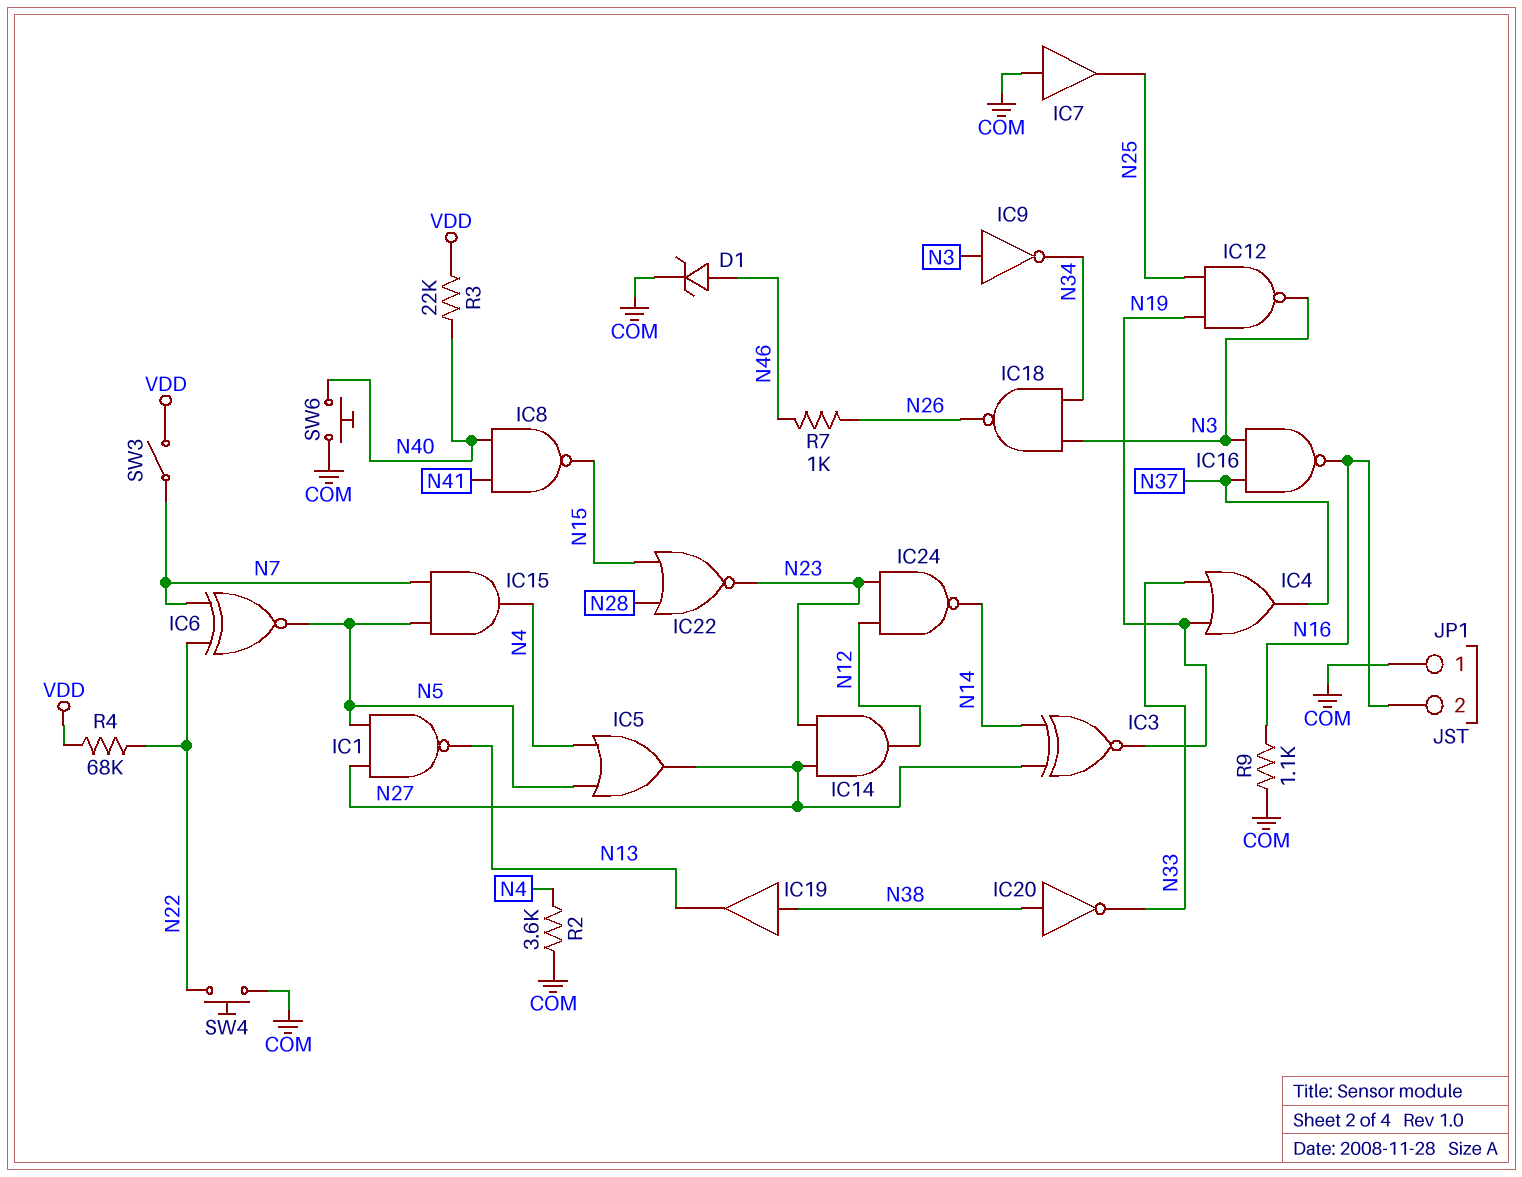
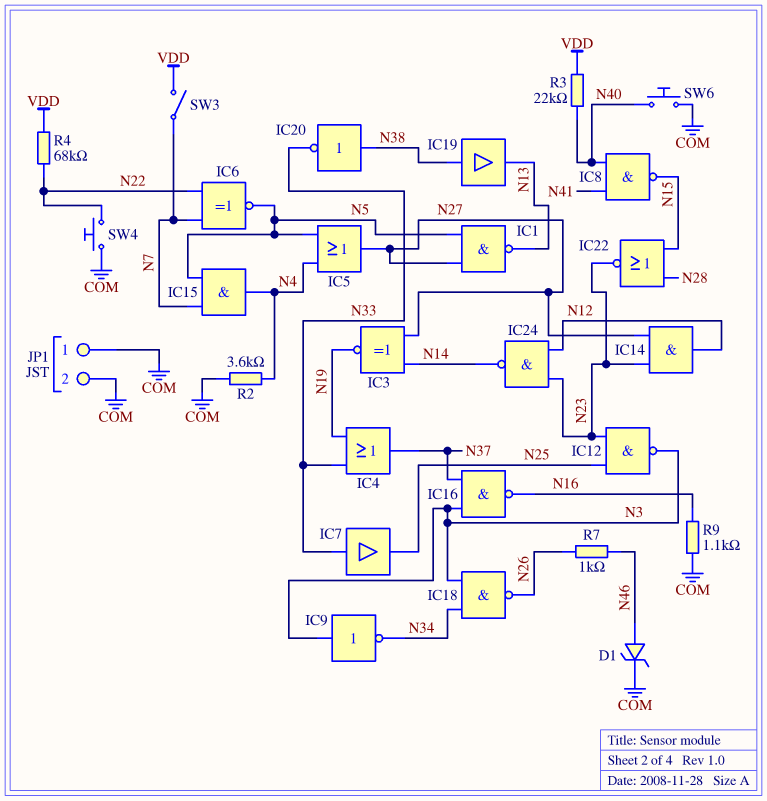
IC7: buffer (in COM, out N25) -> buffer (in N33, out N25)
IC12: NAND (in N19, in N25, out N3) -> NAND (in N23, in N25, out N3)
JP1 pin 2: N16 -> COM

